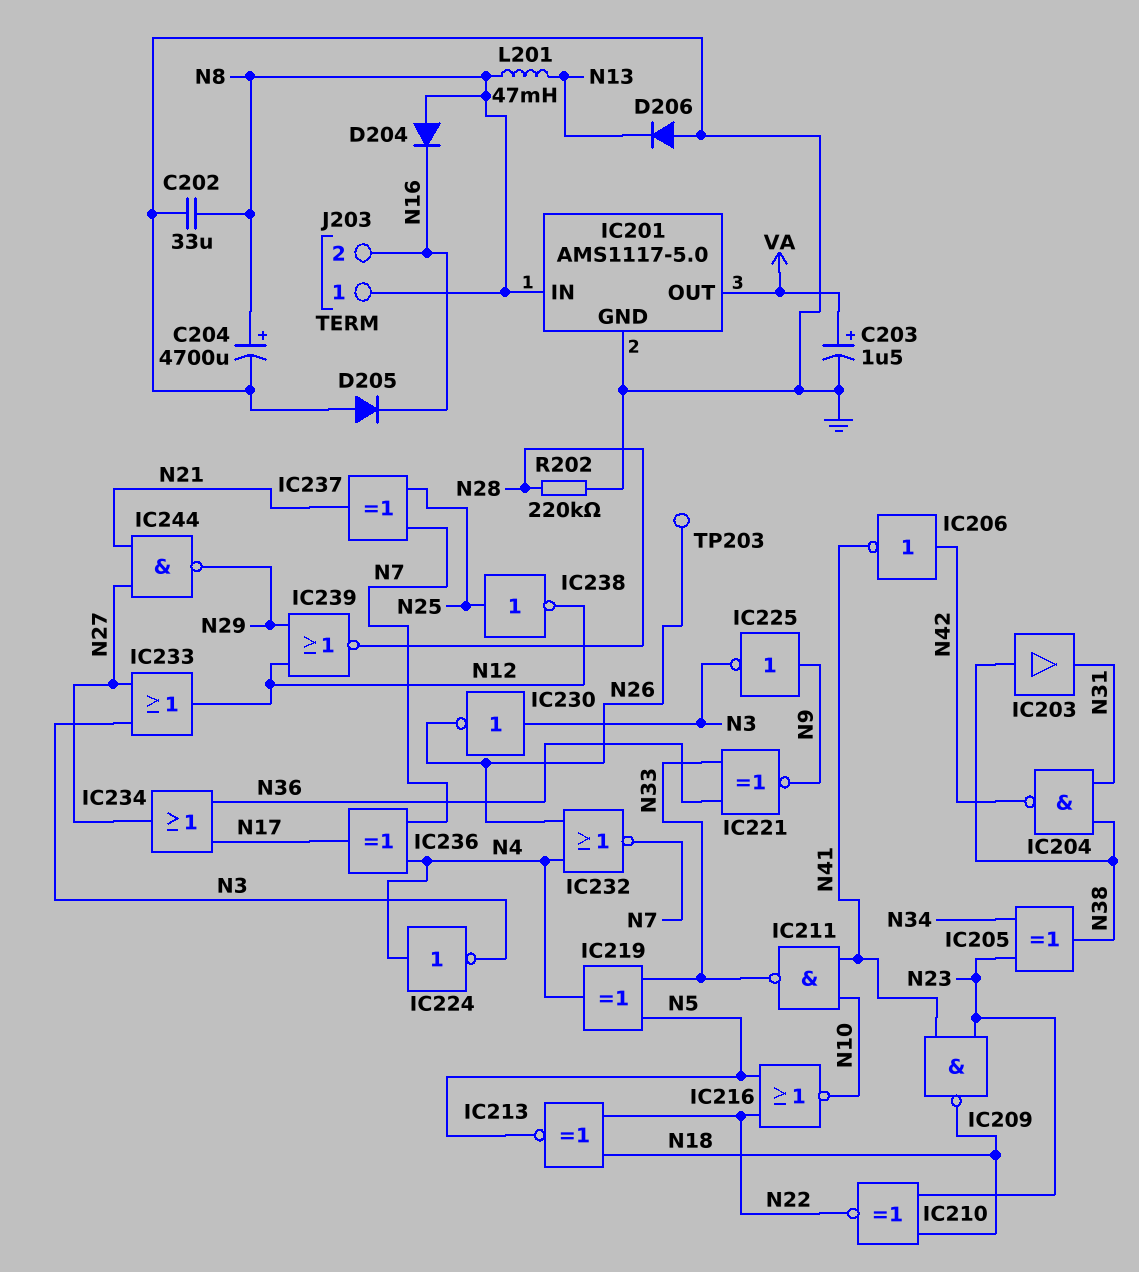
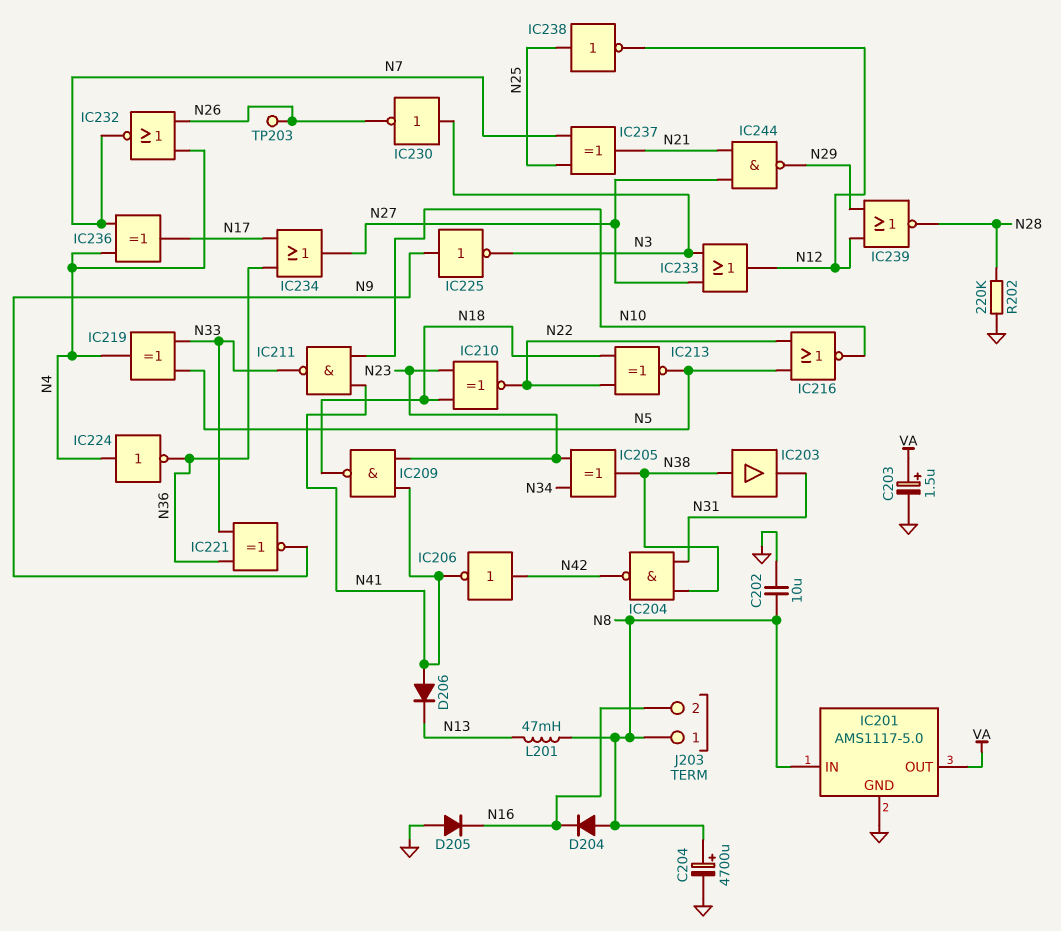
C202: 33uF (GND, N8) -> 10uF (GND, N8)
D206: diode (A GND, K N13) -> diode (A N41, K N13)
IC224: NOT (in N4, out N3) -> NOT (in N4, out N36)

